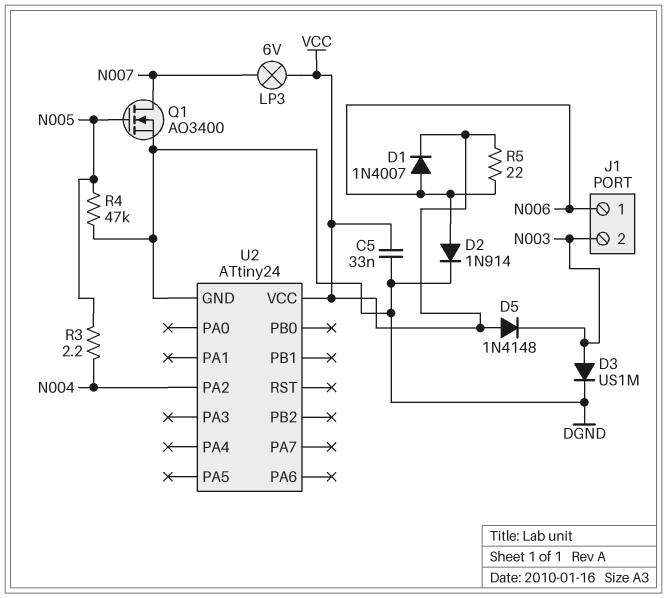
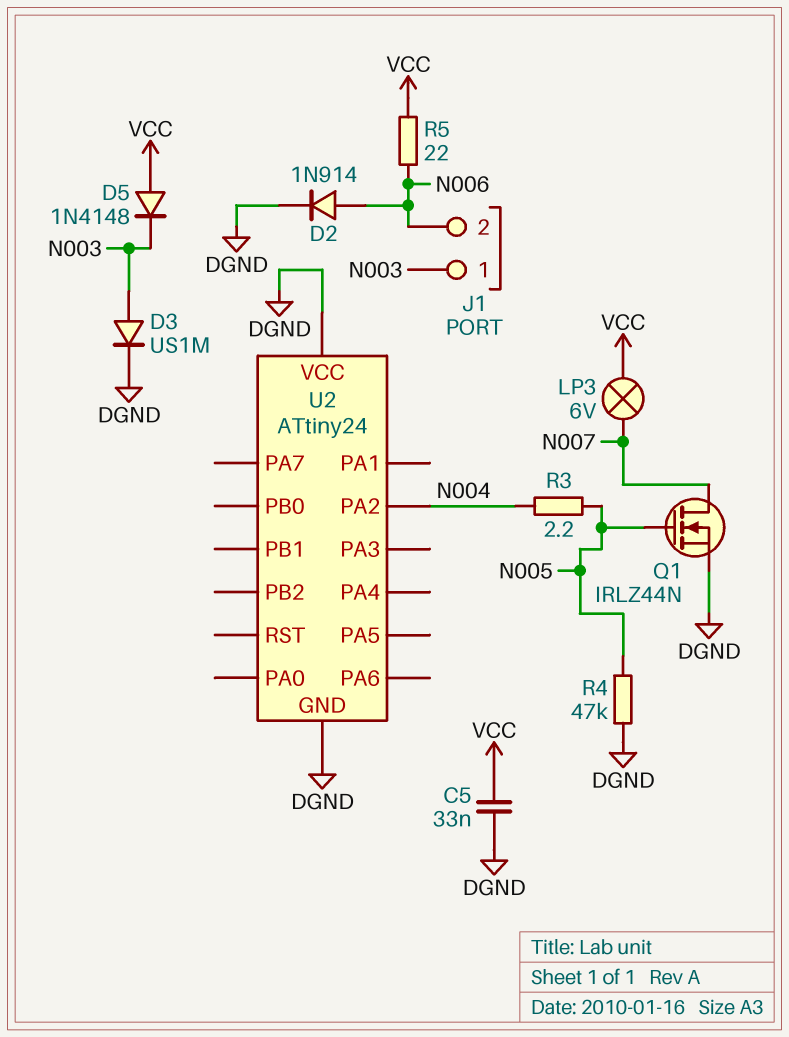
D1: diode 1N4007 (A N006, K VCC) -> none
J1 pin 1: N006 -> N003
J1 pin 2: N003 -> N006
Q1: NMOS AO3400 (G N005, D N007, S DGND) -> NMOS IRLZ44N (G N005, D N007, S DGND)
U2 pin VCC: VCC -> DGND

